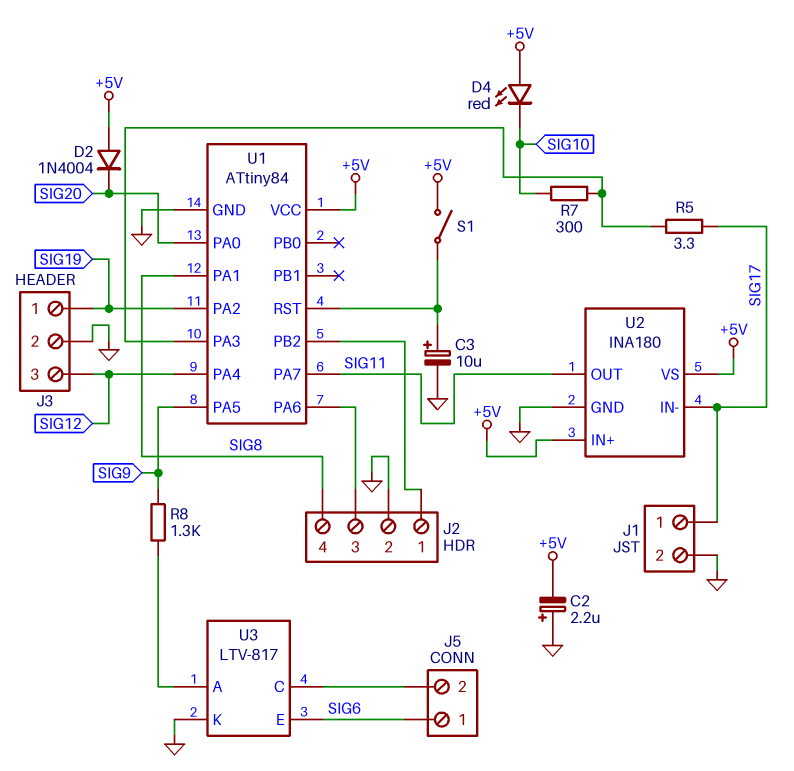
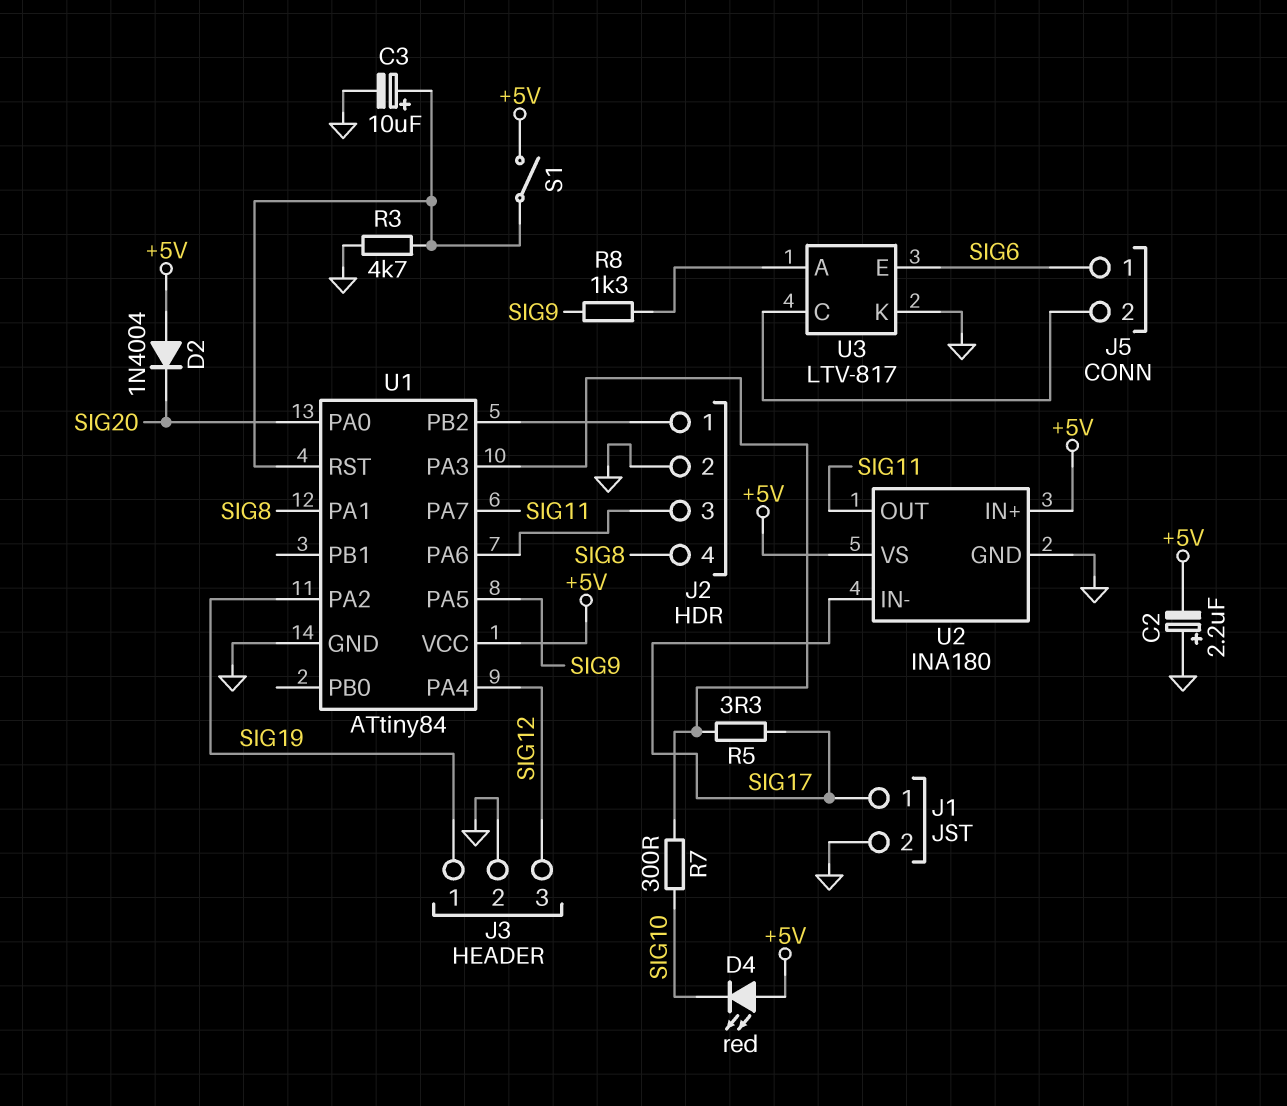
R3: none -> 4.7k (GND, U1/RST)

